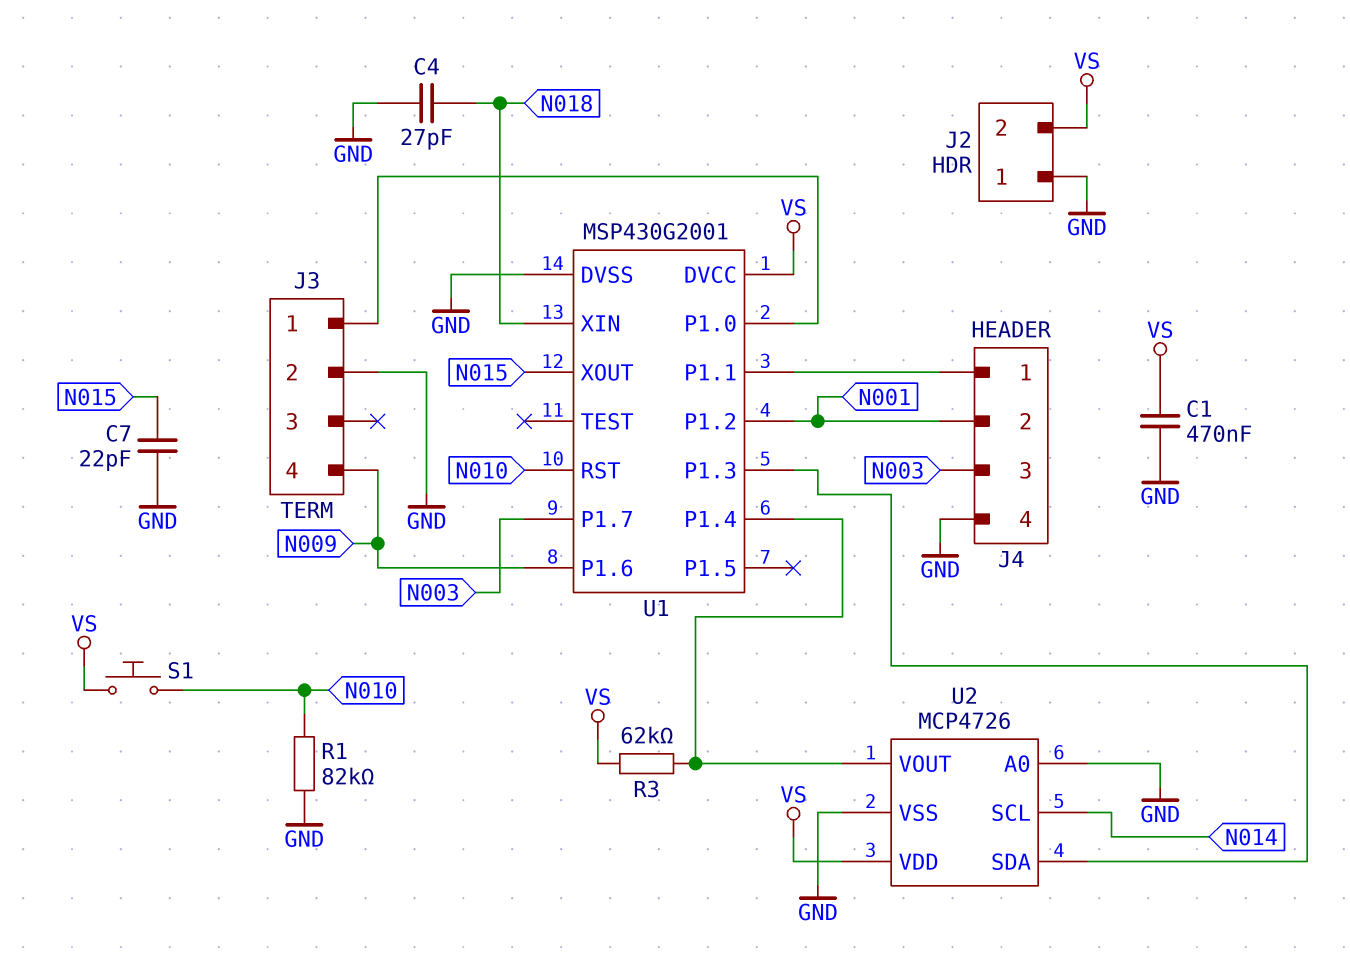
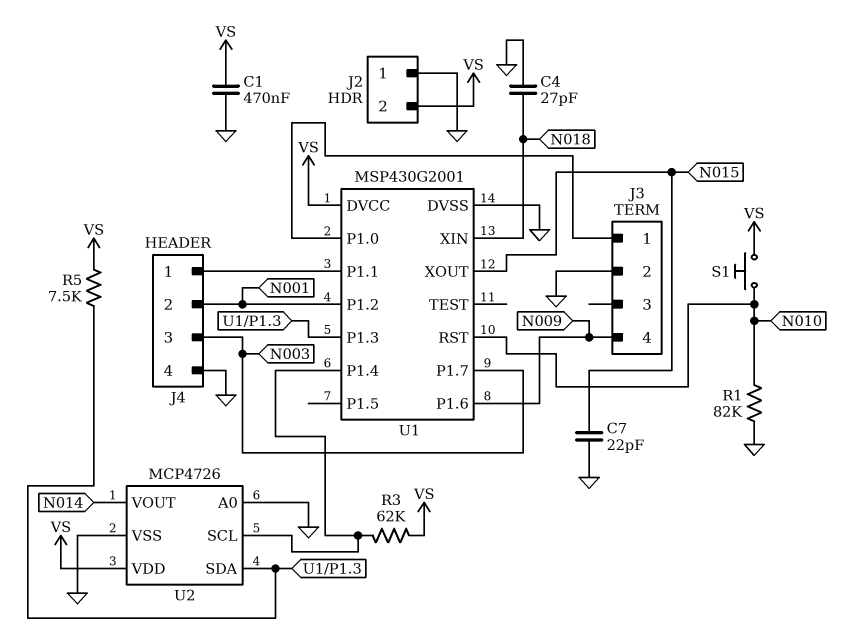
R5: none -> 7.5k (U1/P1.3, VS)
U2 pin SCL: N014 -> U1/P1.4
U2 pin VOUT: U1/P1.4 -> N014

